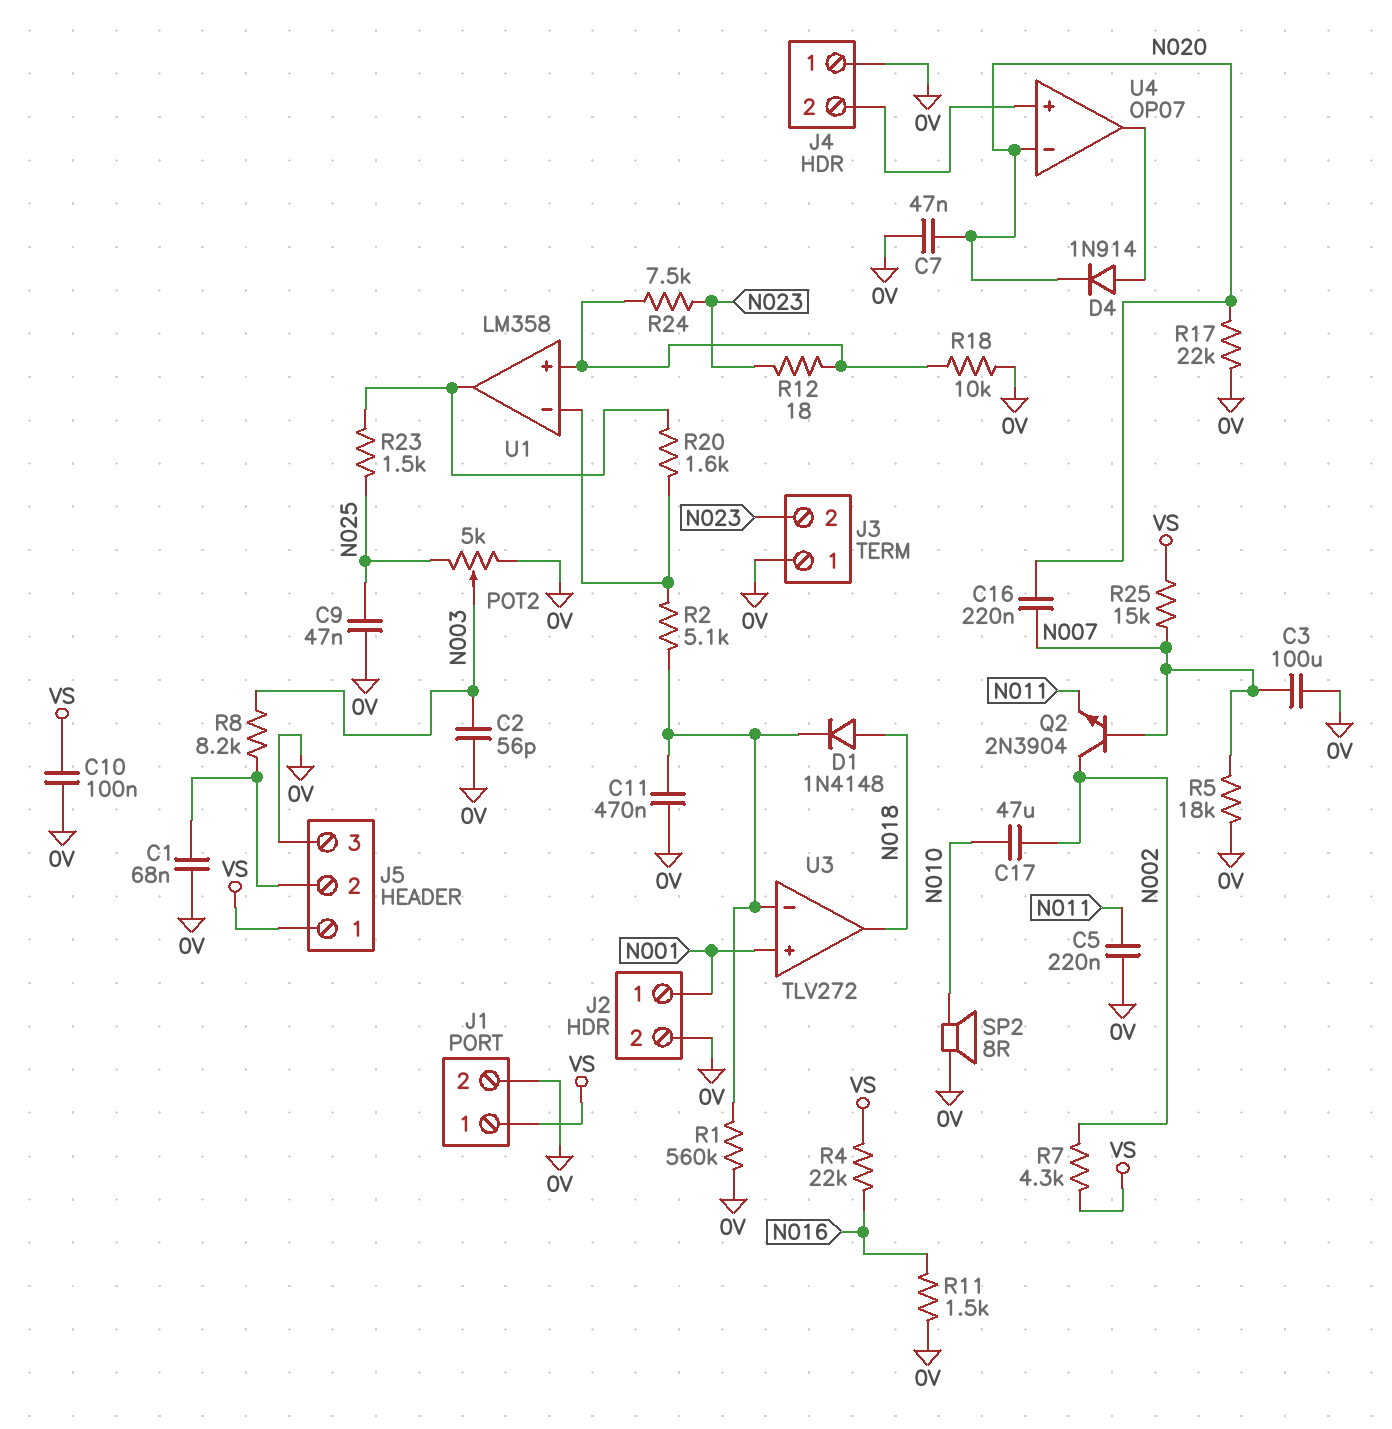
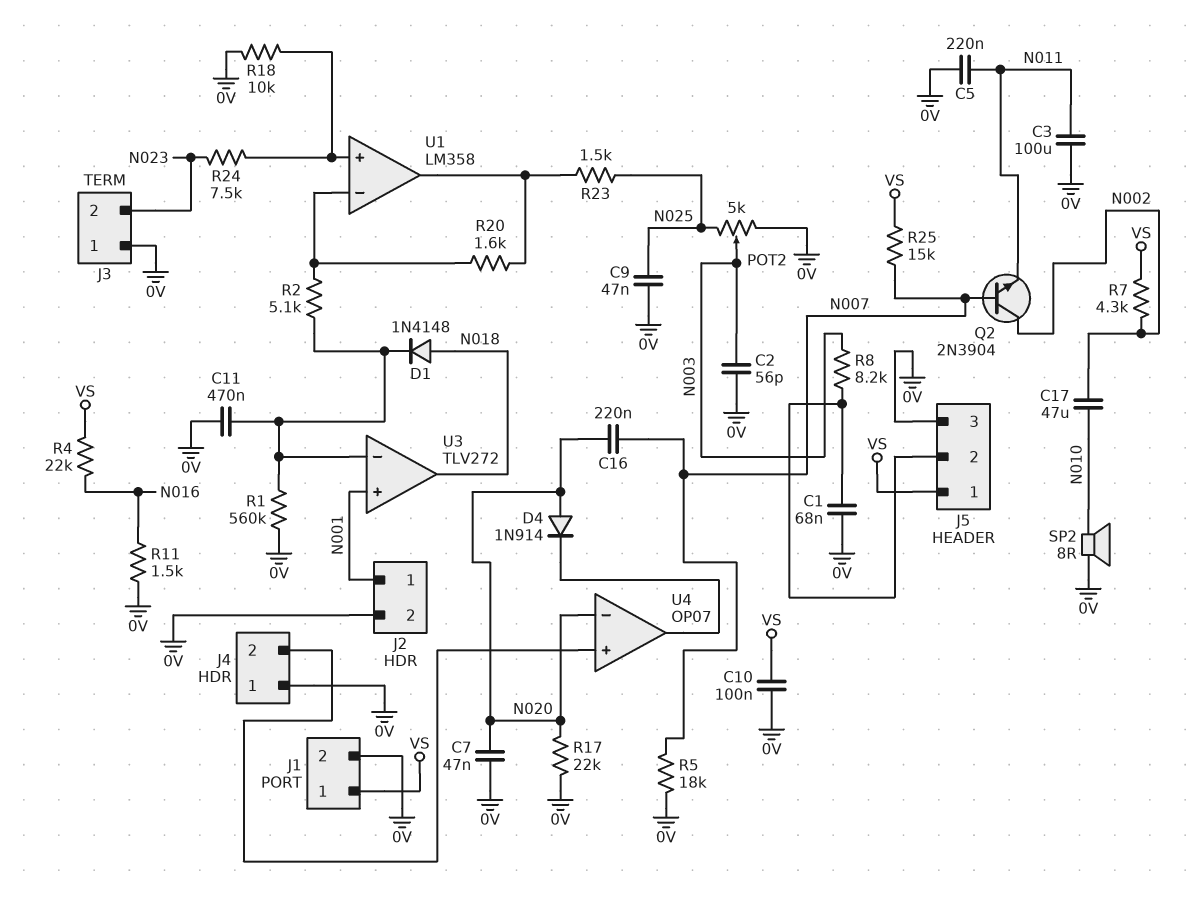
C3: 100uF (0V, N007) -> 100uF (0V, N011)
D4: diode 1N914 (A U4/out, K N020) -> diode 1N914 (A N020, K U4/out)
R12: 18 (N023, U1/in+) -> none

